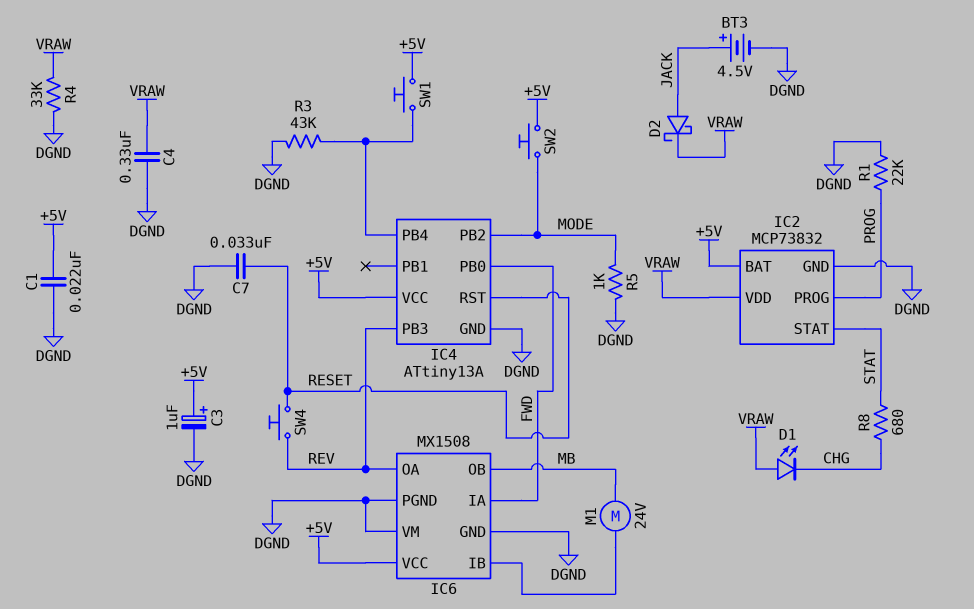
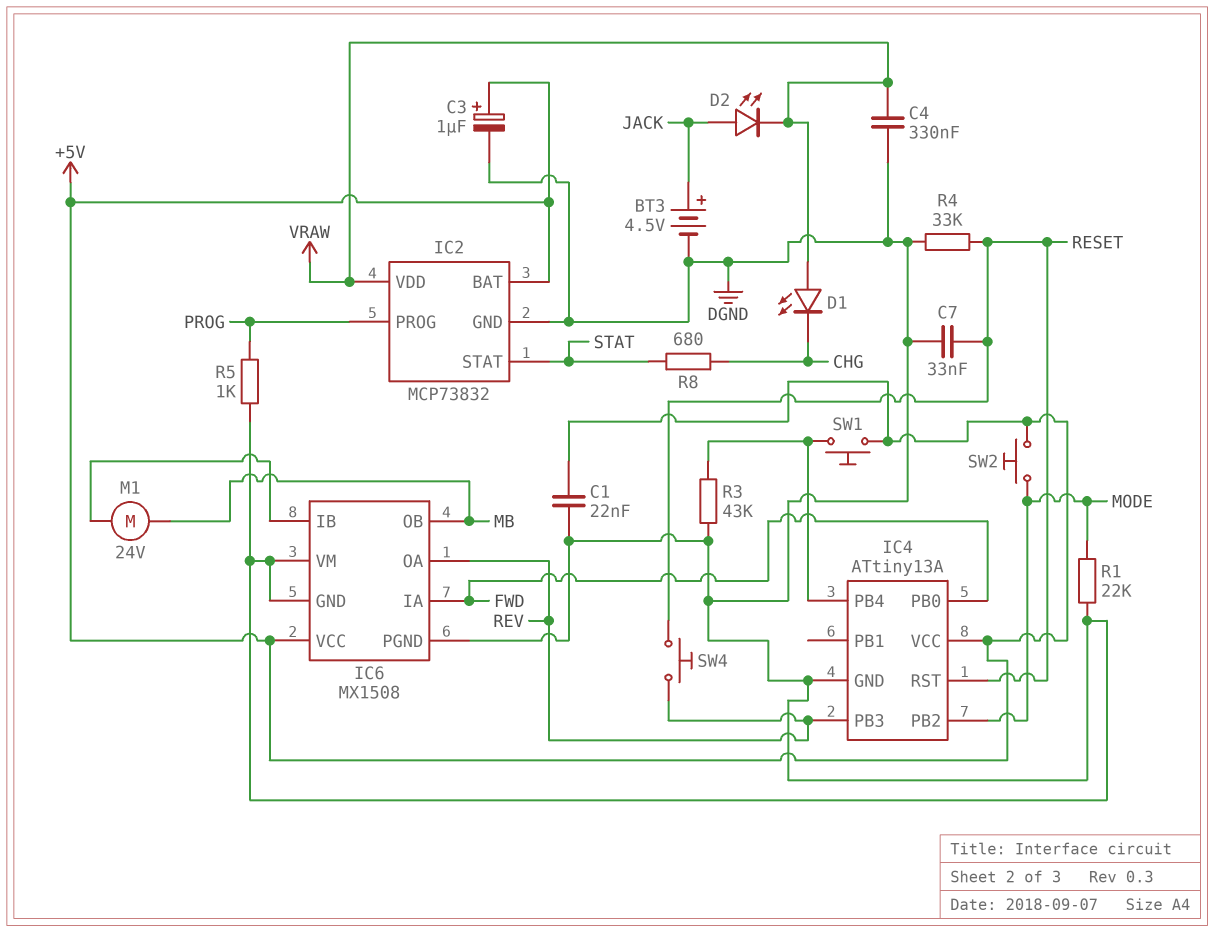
D2: schottky (A JACK, K VRAW) -> LED (A JACK, K VRAW)
R1: 22k (DGND, PROG) -> 22k (DGND, MODE)
R4: 33k (DGND, VRAW) -> 33k (DGND, RESET)
R5: 1k (DGND, MODE) -> 1k (DGND, PROG)

